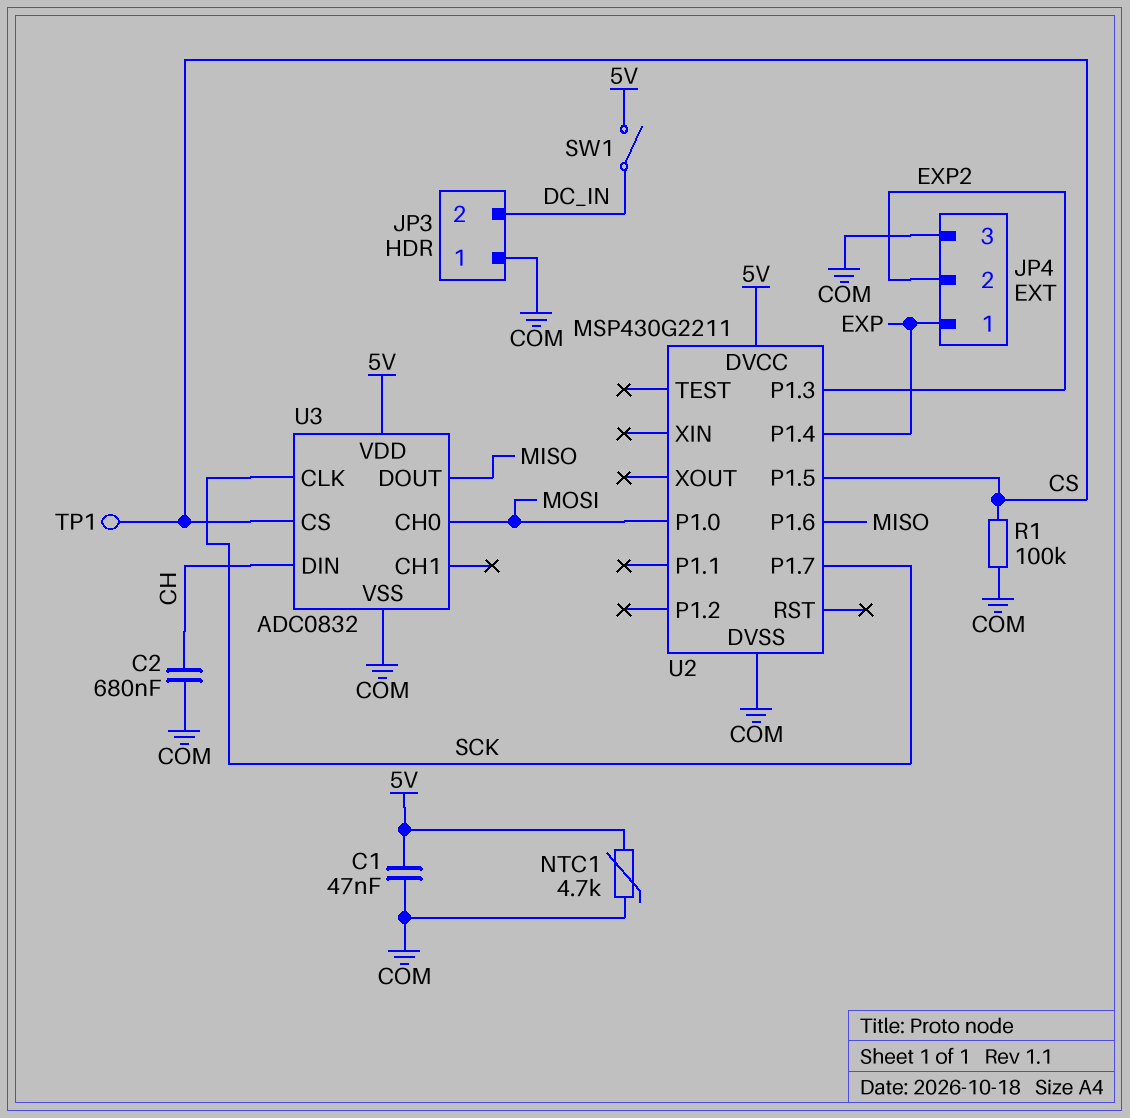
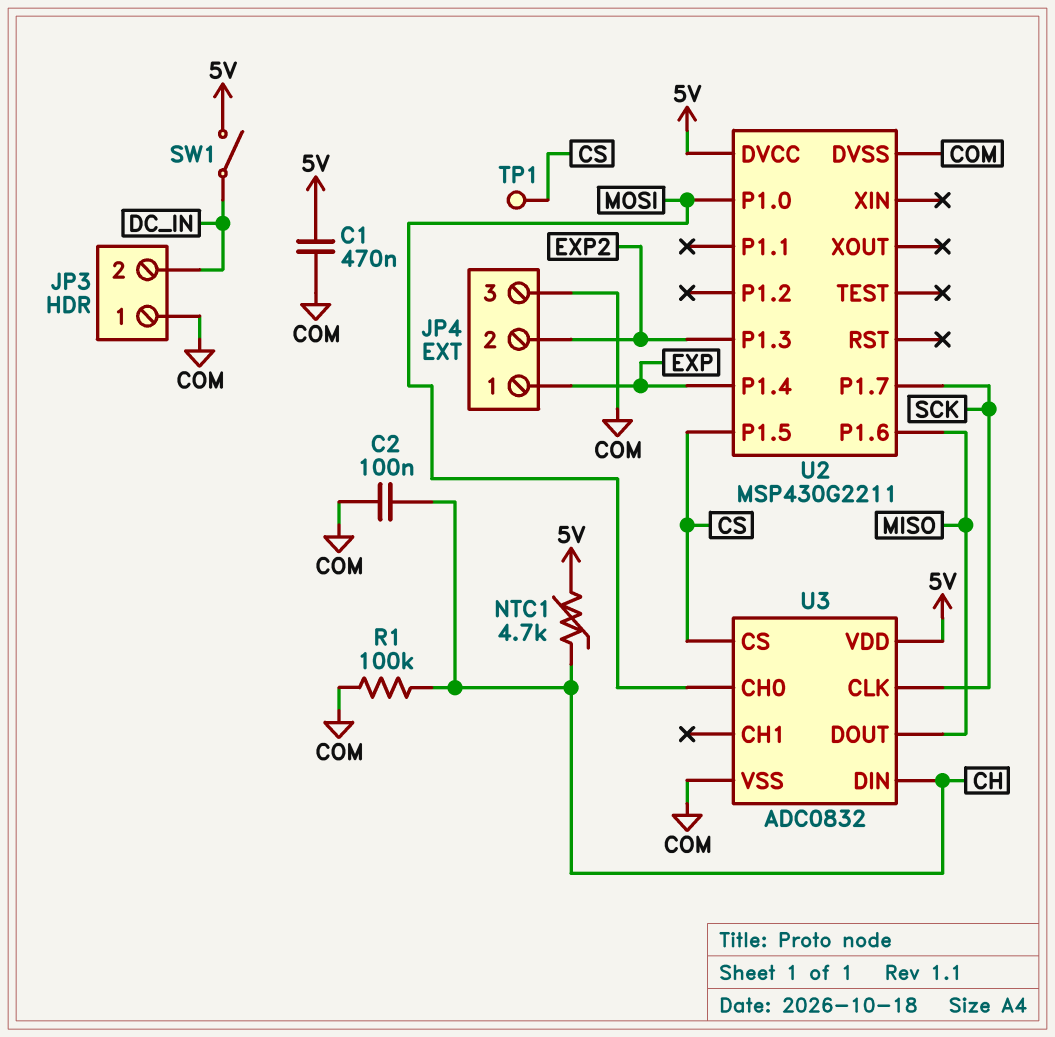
C1: 47nF (5V, COM) -> 470nF (5V, COM)
C2: 680nF (CH, COM) -> 100nF (CH, COM)
NTC1: 4.7k (5V, COM) -> 4.7k (5V, CH)
R1: 100k (COM, CS) -> 100k (CH, COM)

